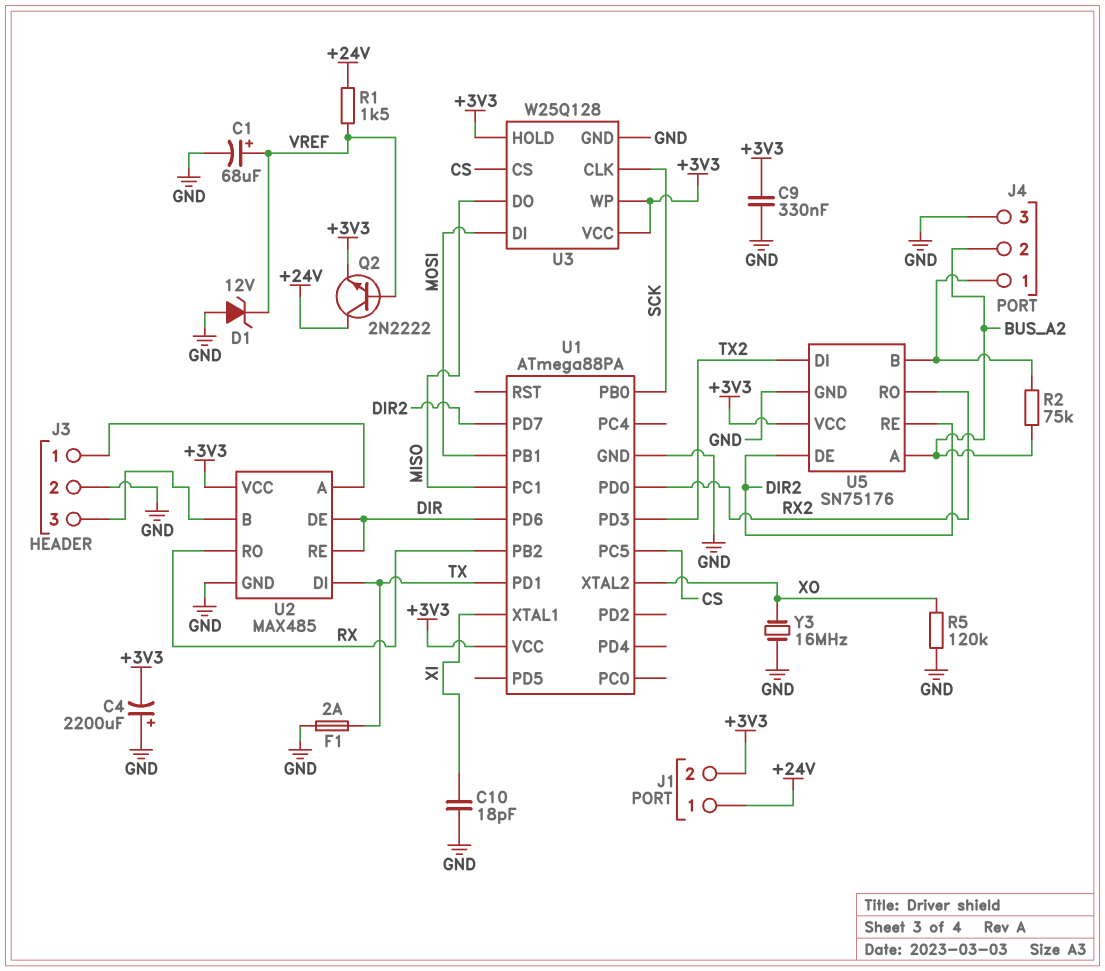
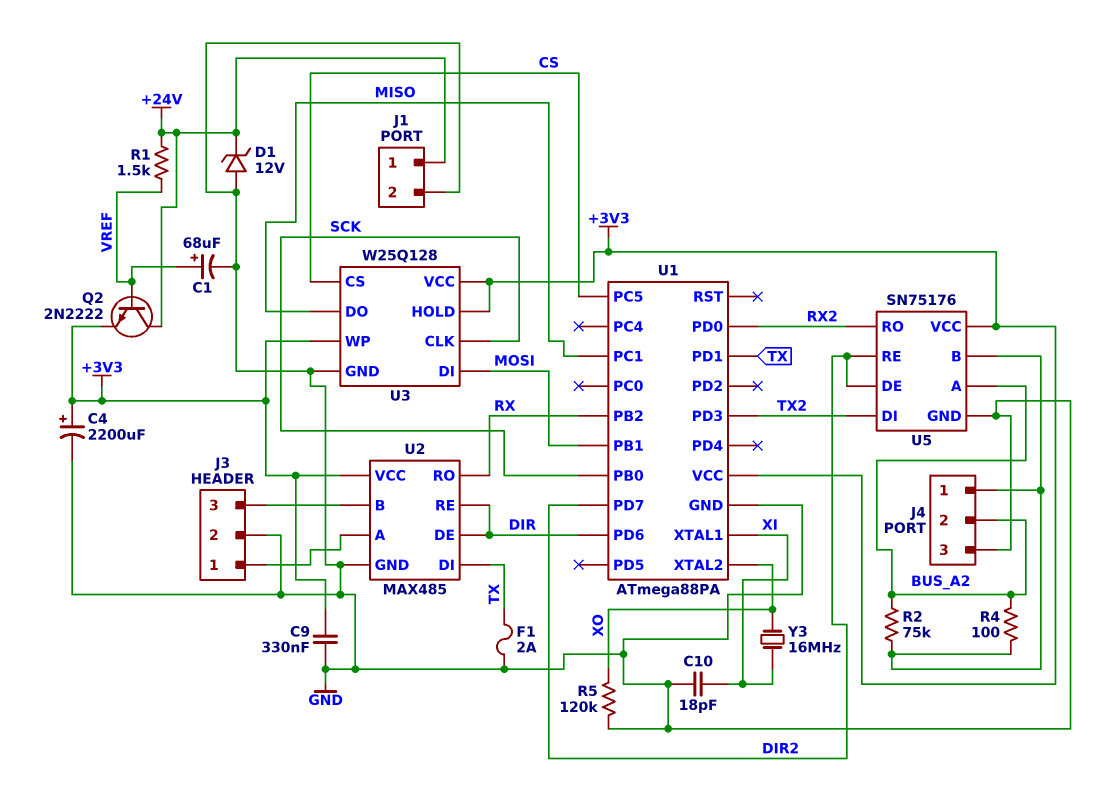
C4: 2200uF (plus GND, minus +3V3) -> 2200uF (plus +3V3, minus GND)
D1: zener 12V (A GND, K VREF) -> zener 12V (A GND, K +24V)
J1 pin 2: +3V3 -> GND
R4: none -> 100 (BUS_A2, J4/1)
Y3: 16MHz (GND, XO) -> 16MHz (XI, XO)

